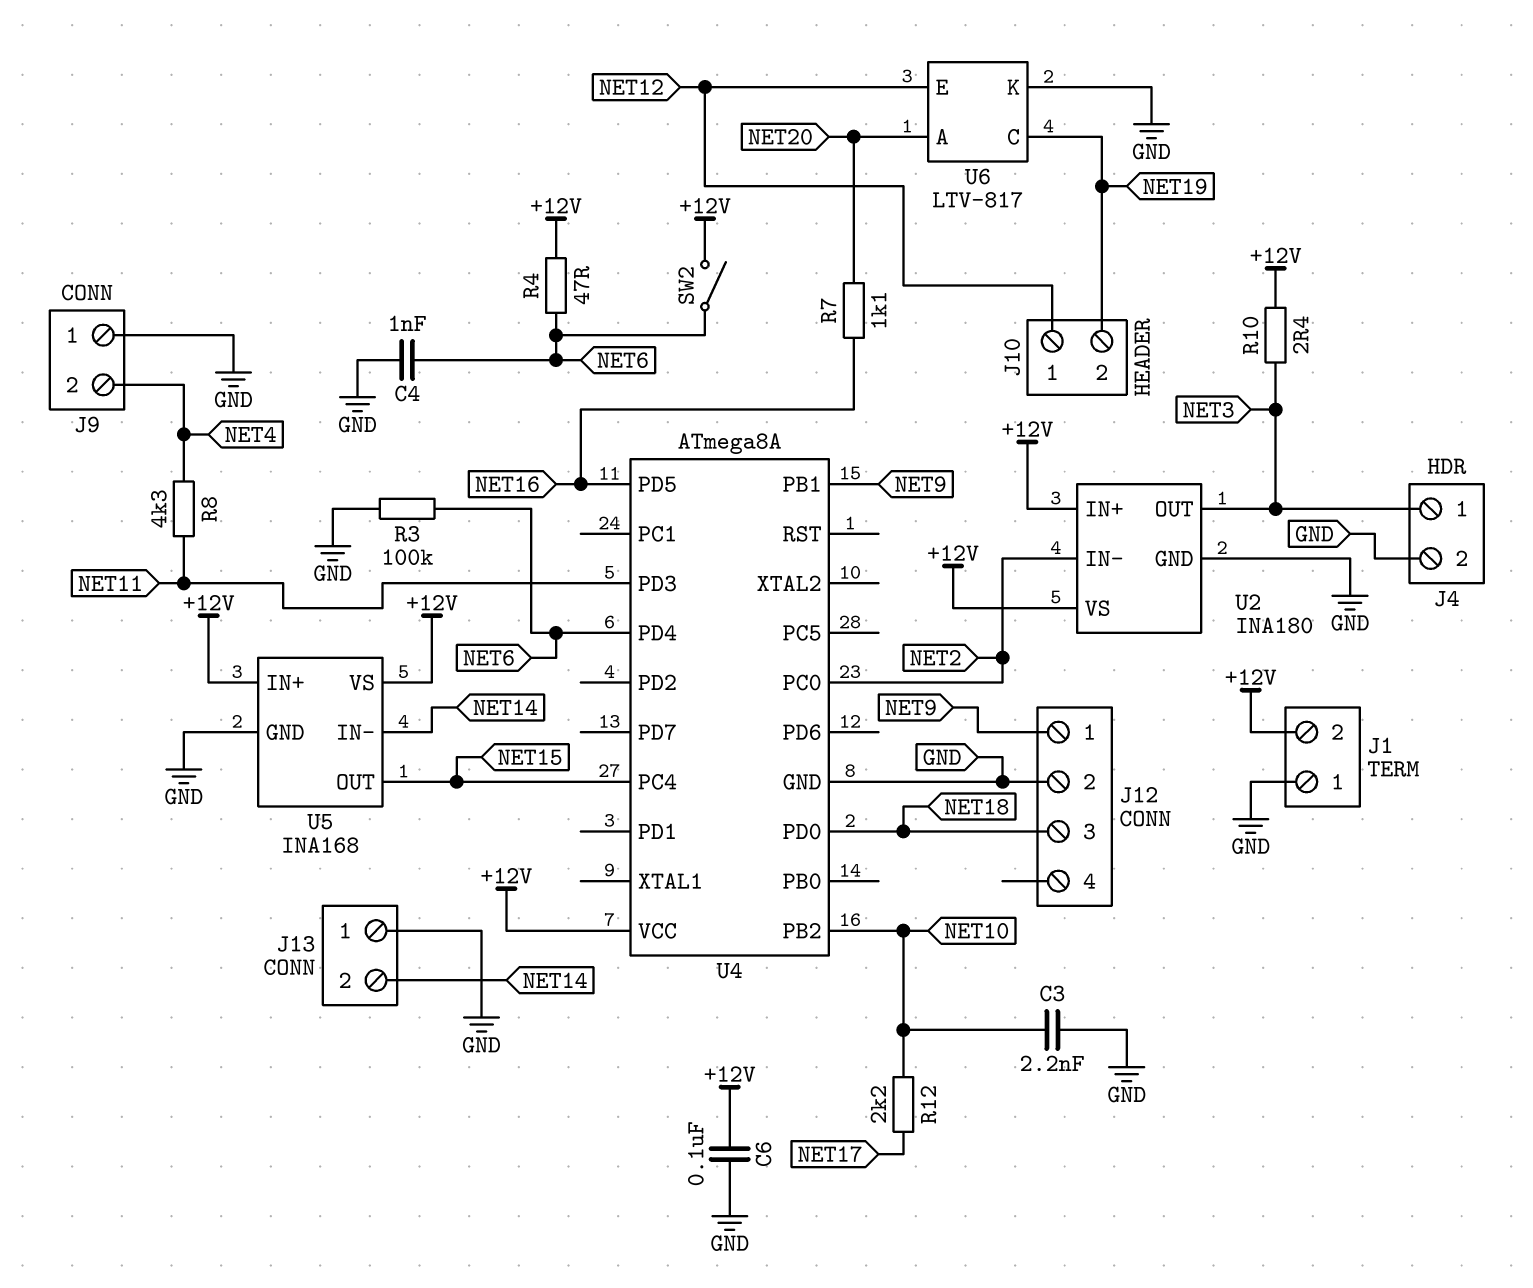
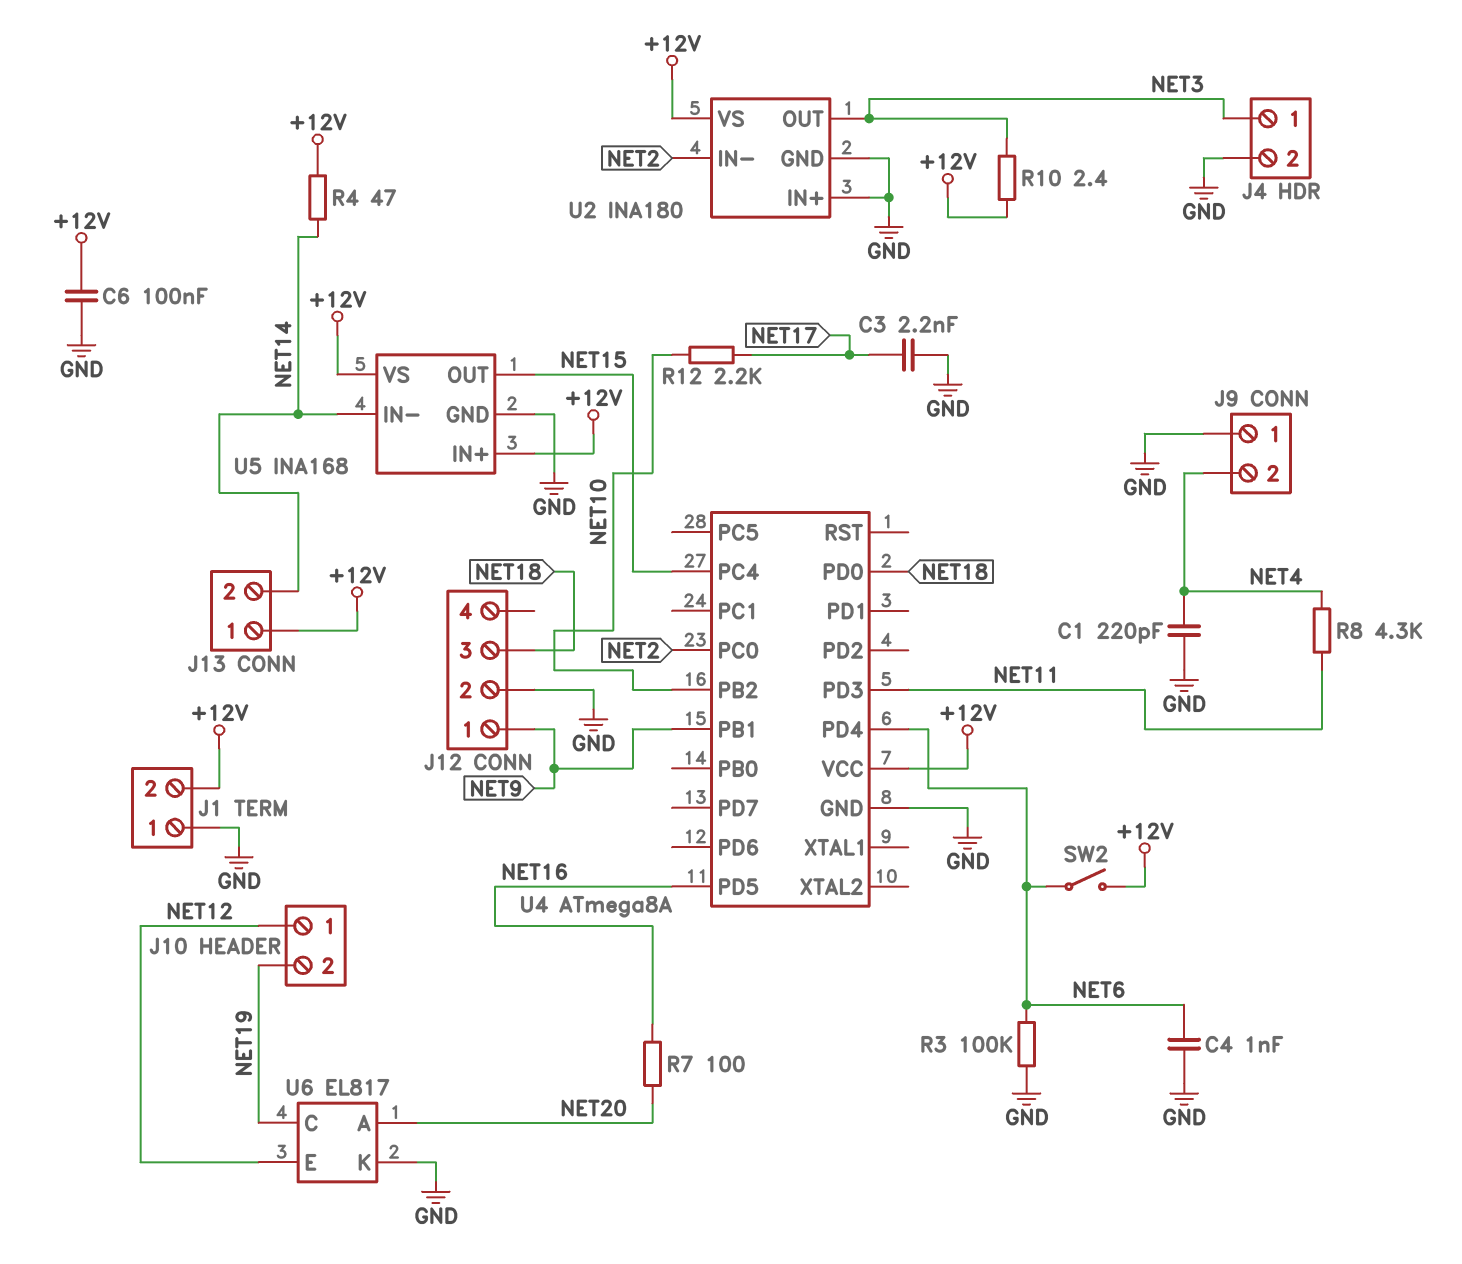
C1: none -> 220pF (GND, NET4)
C3: 2.2nF (GND, NET10) -> 2.2nF (GND, NET17)
J13 pin 1: GND -> +12V
R4: 47 (+12V, NET6) -> 47 (+12V, NET14)
R7: 1.1k (NET16, NET20) -> 100 (NET16, NET20)
U2 pin IN+: +12V -> GND
U6: LTV-817 -> EL817

